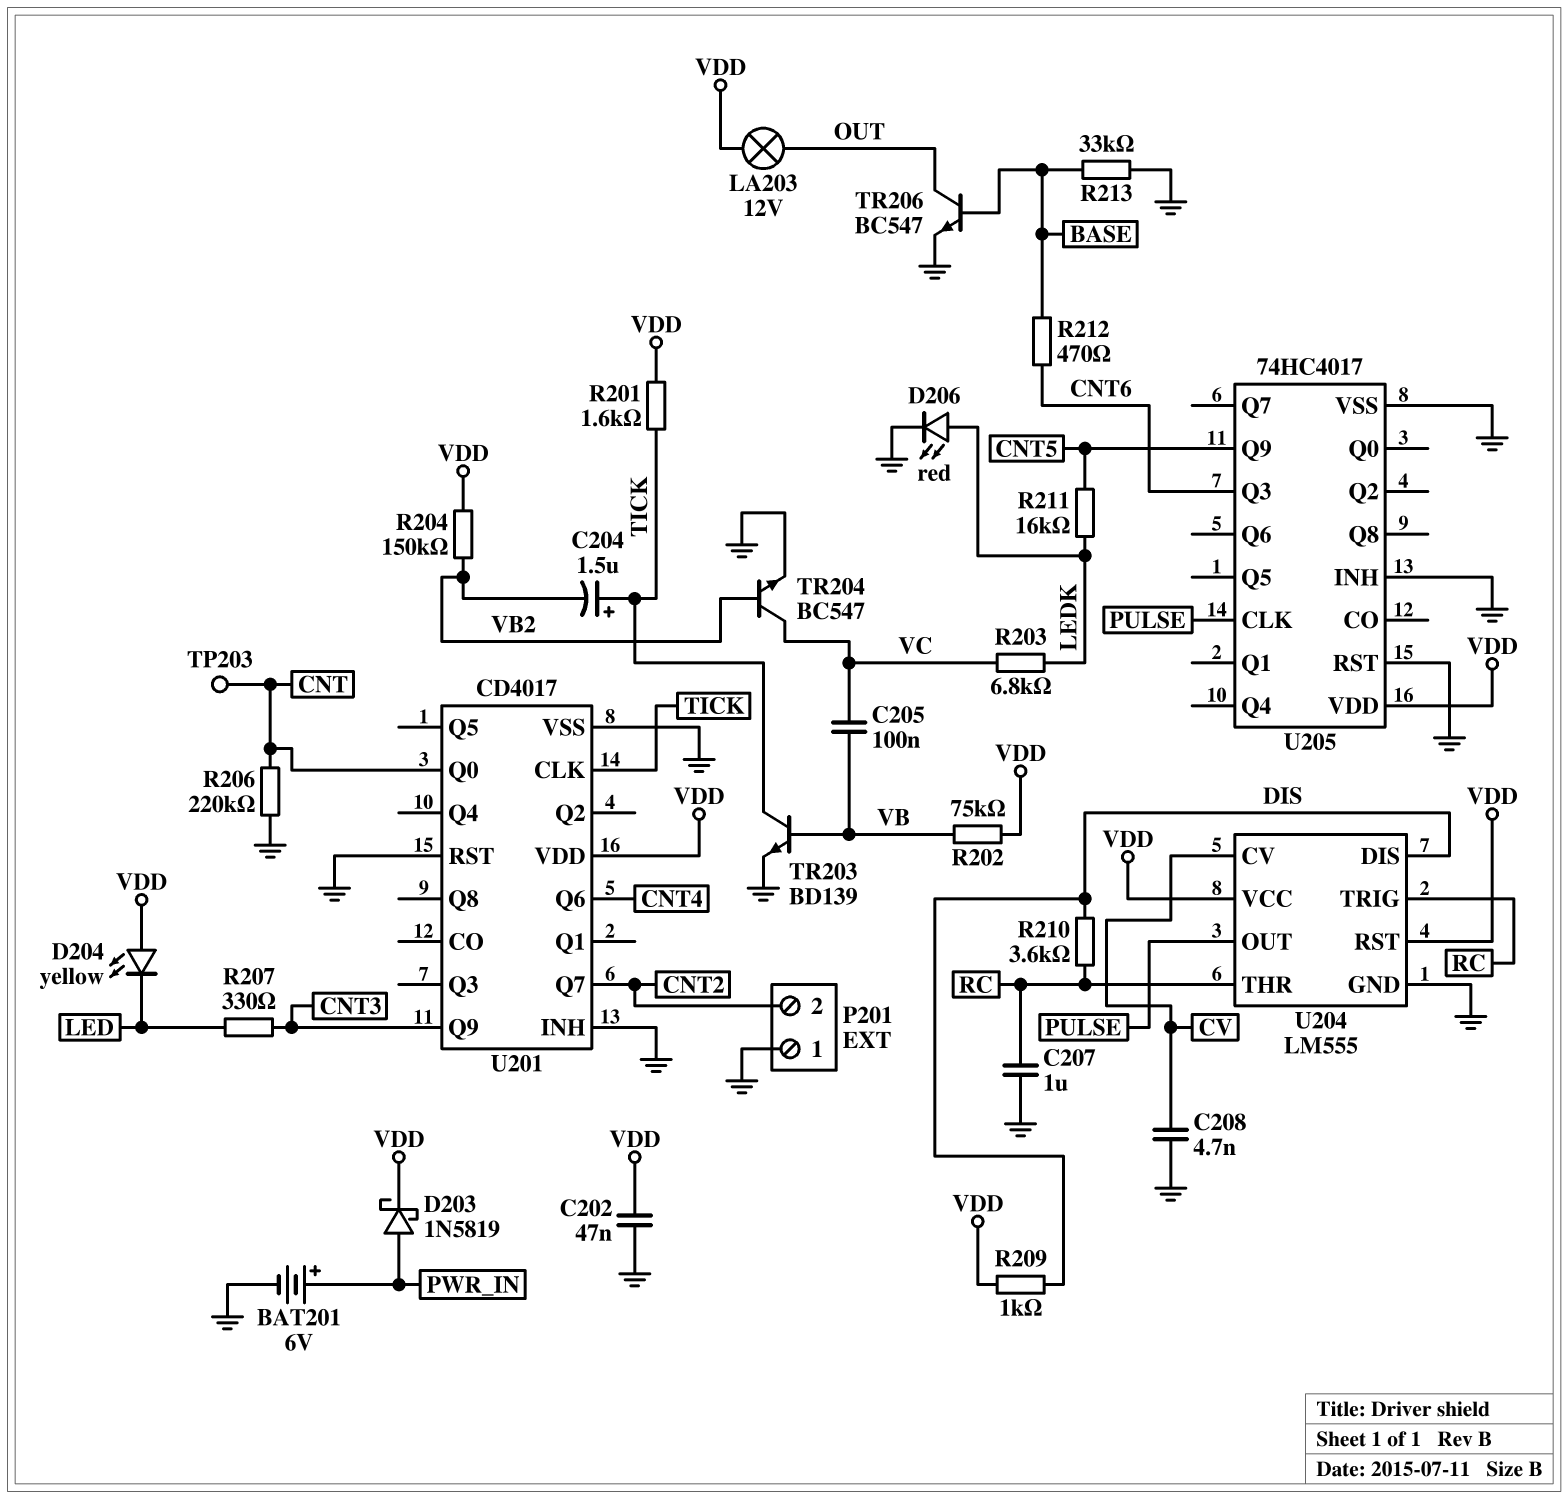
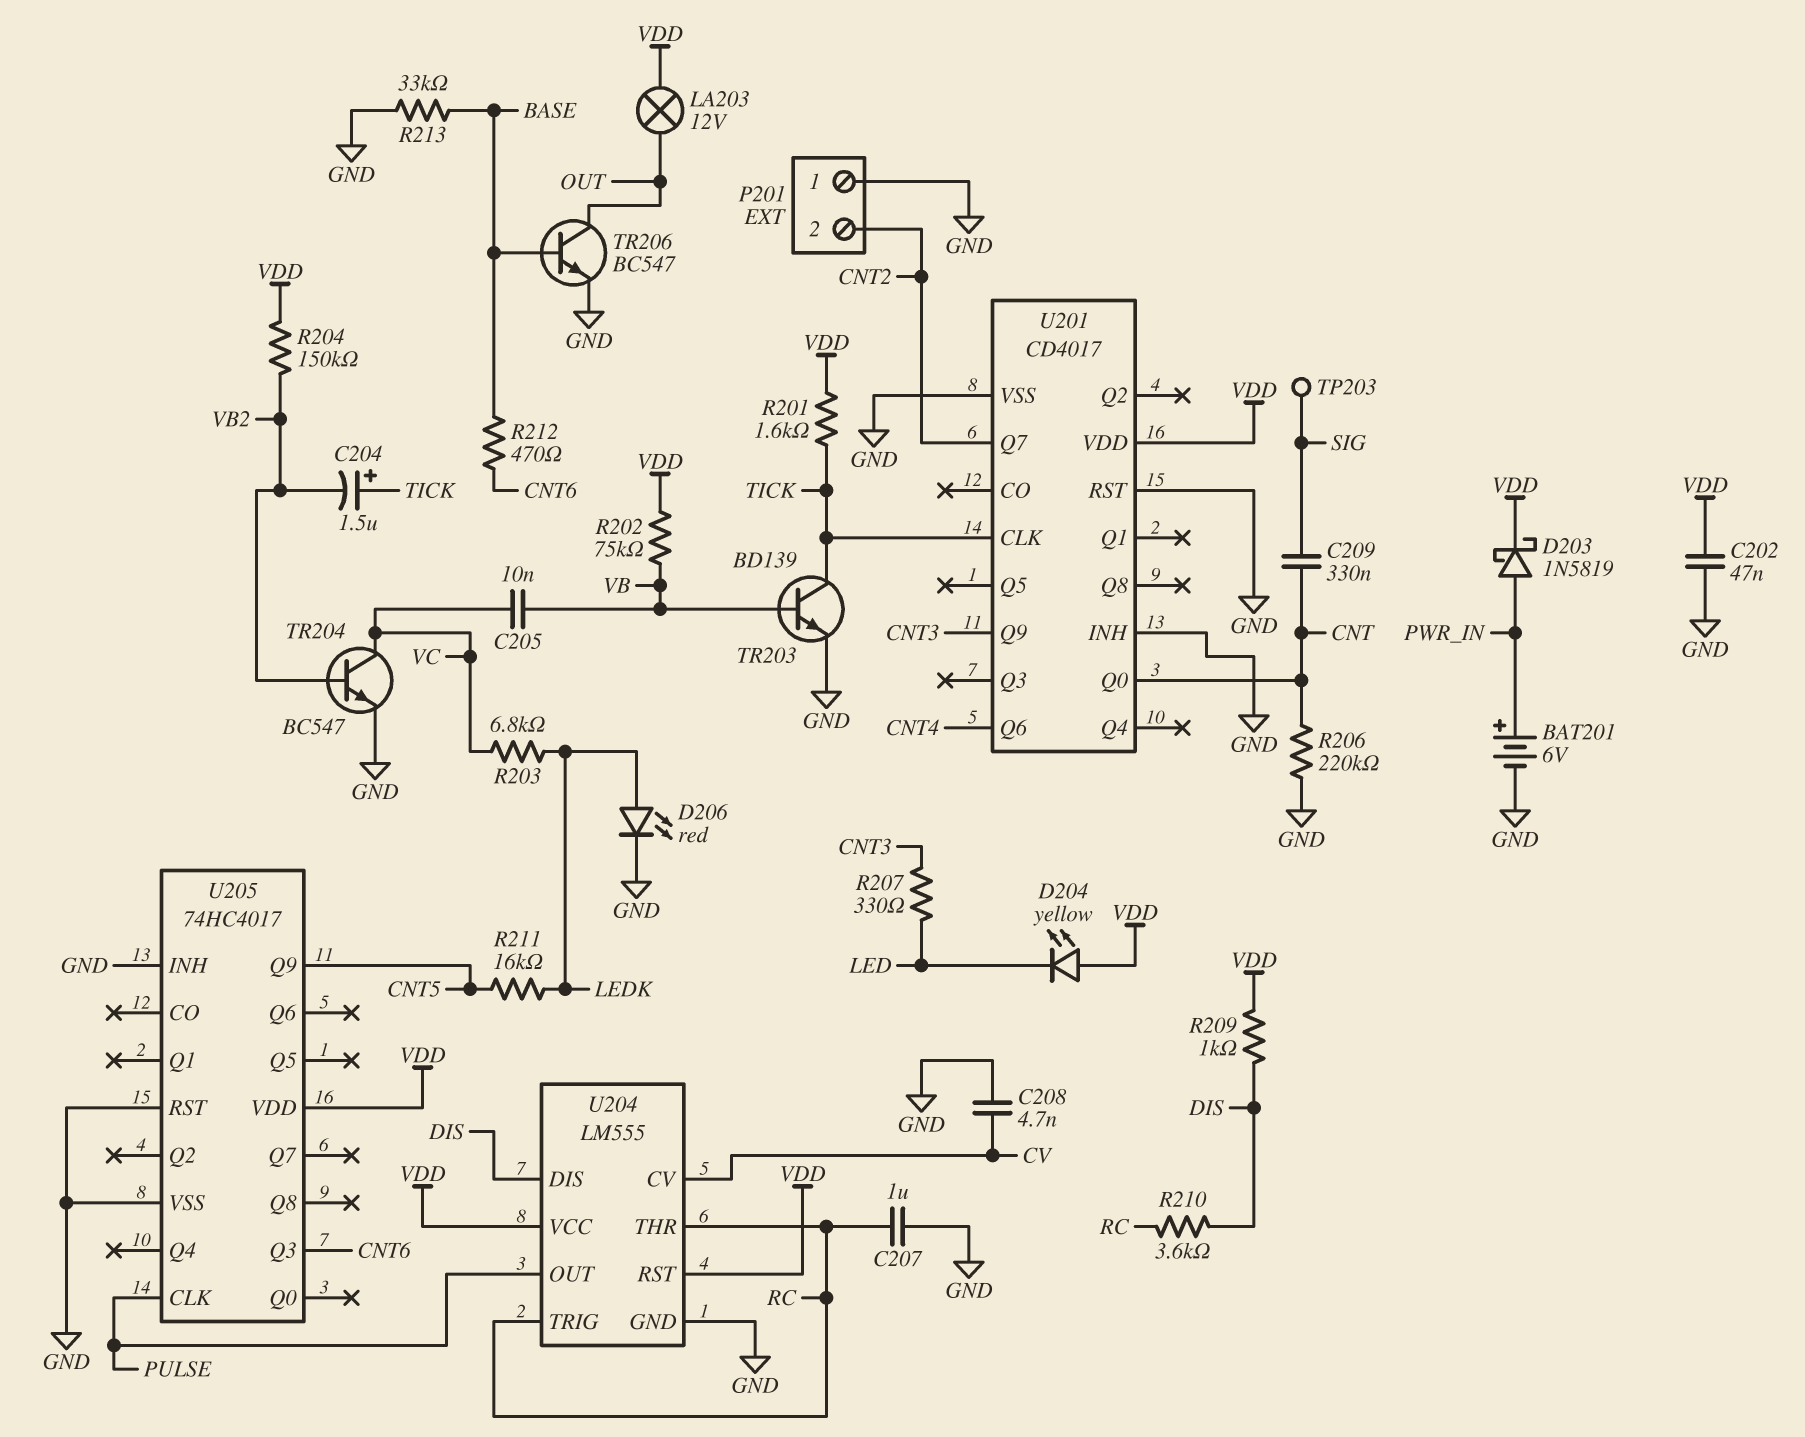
C205: 100nF (VB, VC) -> 10nF (VB, VC)
C209: none -> 330nF (CNT, SIG)
TP203: test point (CNT) -> test point (SIG)

